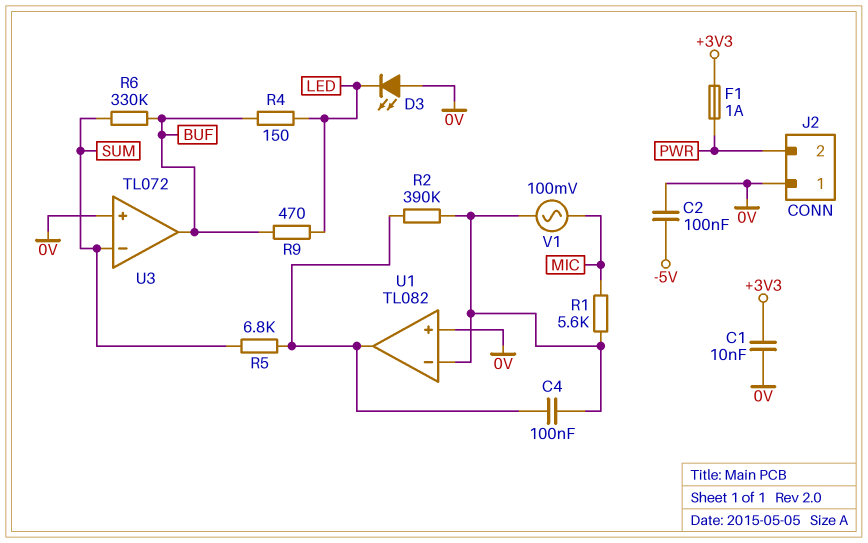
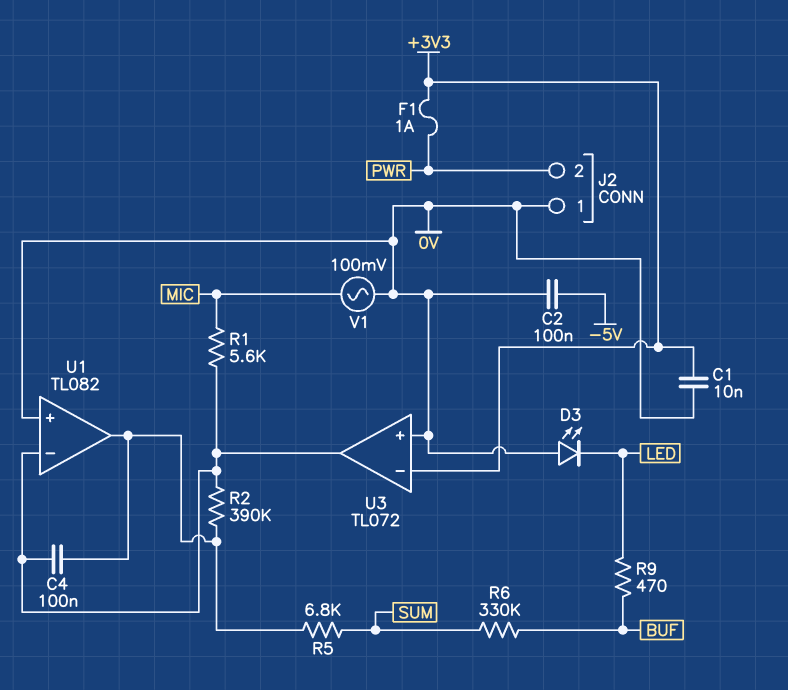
R4: 150 (BUF, LED) -> none
U3 pin in-: SUM -> +3V3
U3 pin out: BUF -> U1/in-
V1: AC 100mV (MIC, U1/in-) -> AC 100mV (0V, MIC)

